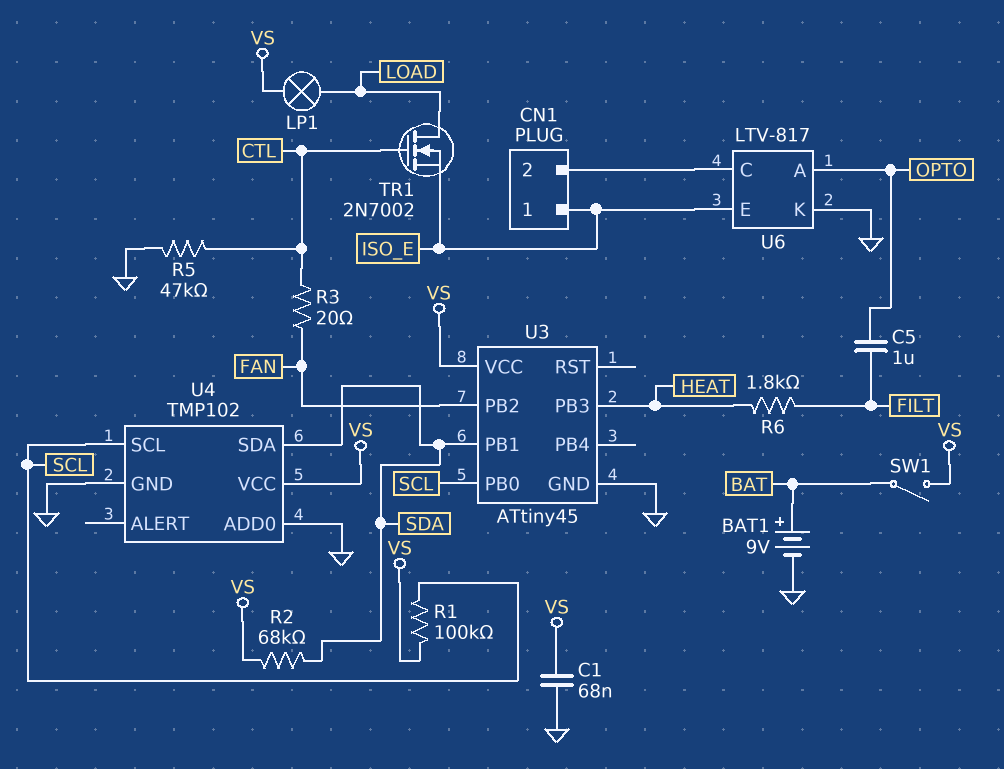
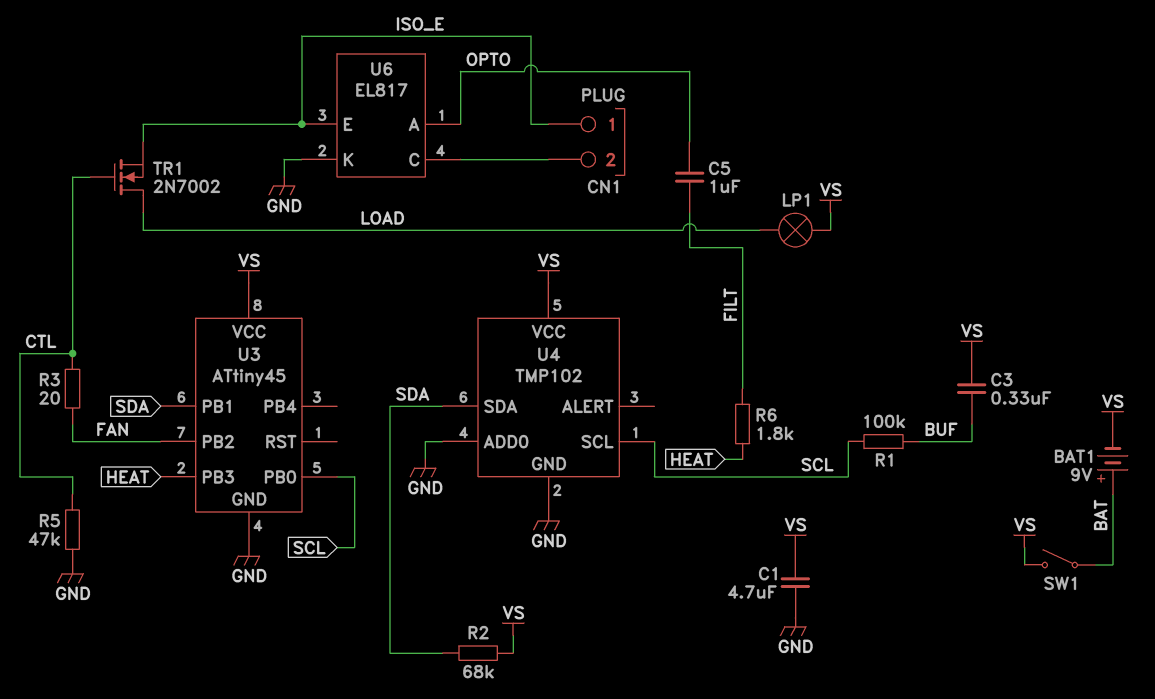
BAT1: 9V (plus BAT, minus GND) -> 9V (plus BAT, minus VS)
C1: 68nF (GND, VS) -> 4.7uF (GND, VS)
C3: none -> 330nF (BUF, VS)
R1: 100k (SCL, VS) -> 100k (BUF, SCL)
U6: LTV-817 -> EL817

